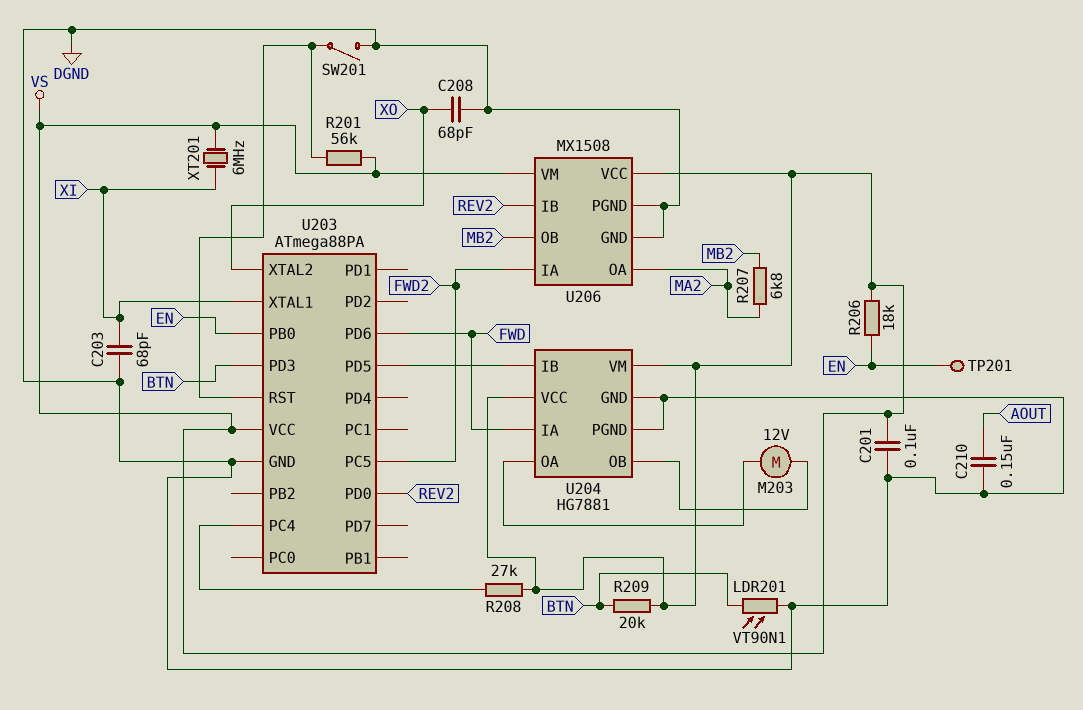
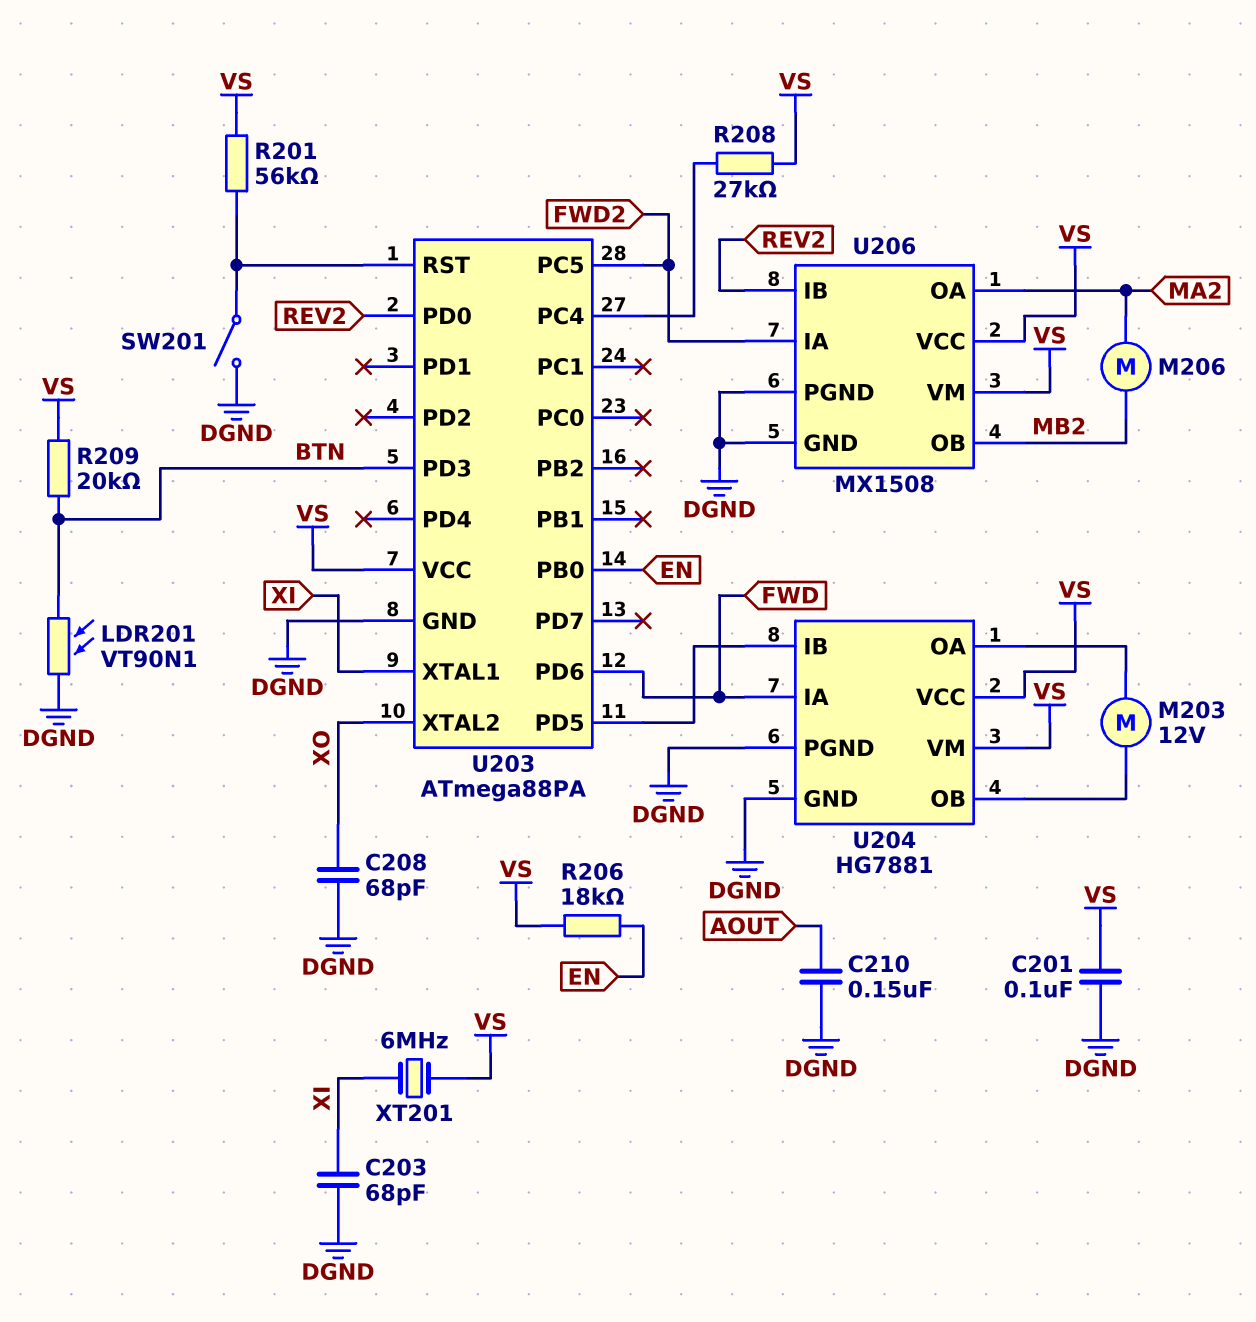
M206: none -> motor (MA2, MB2)
R207: 6.8k (MA2, MB2) -> none
TP201: test point (EN) -> none

